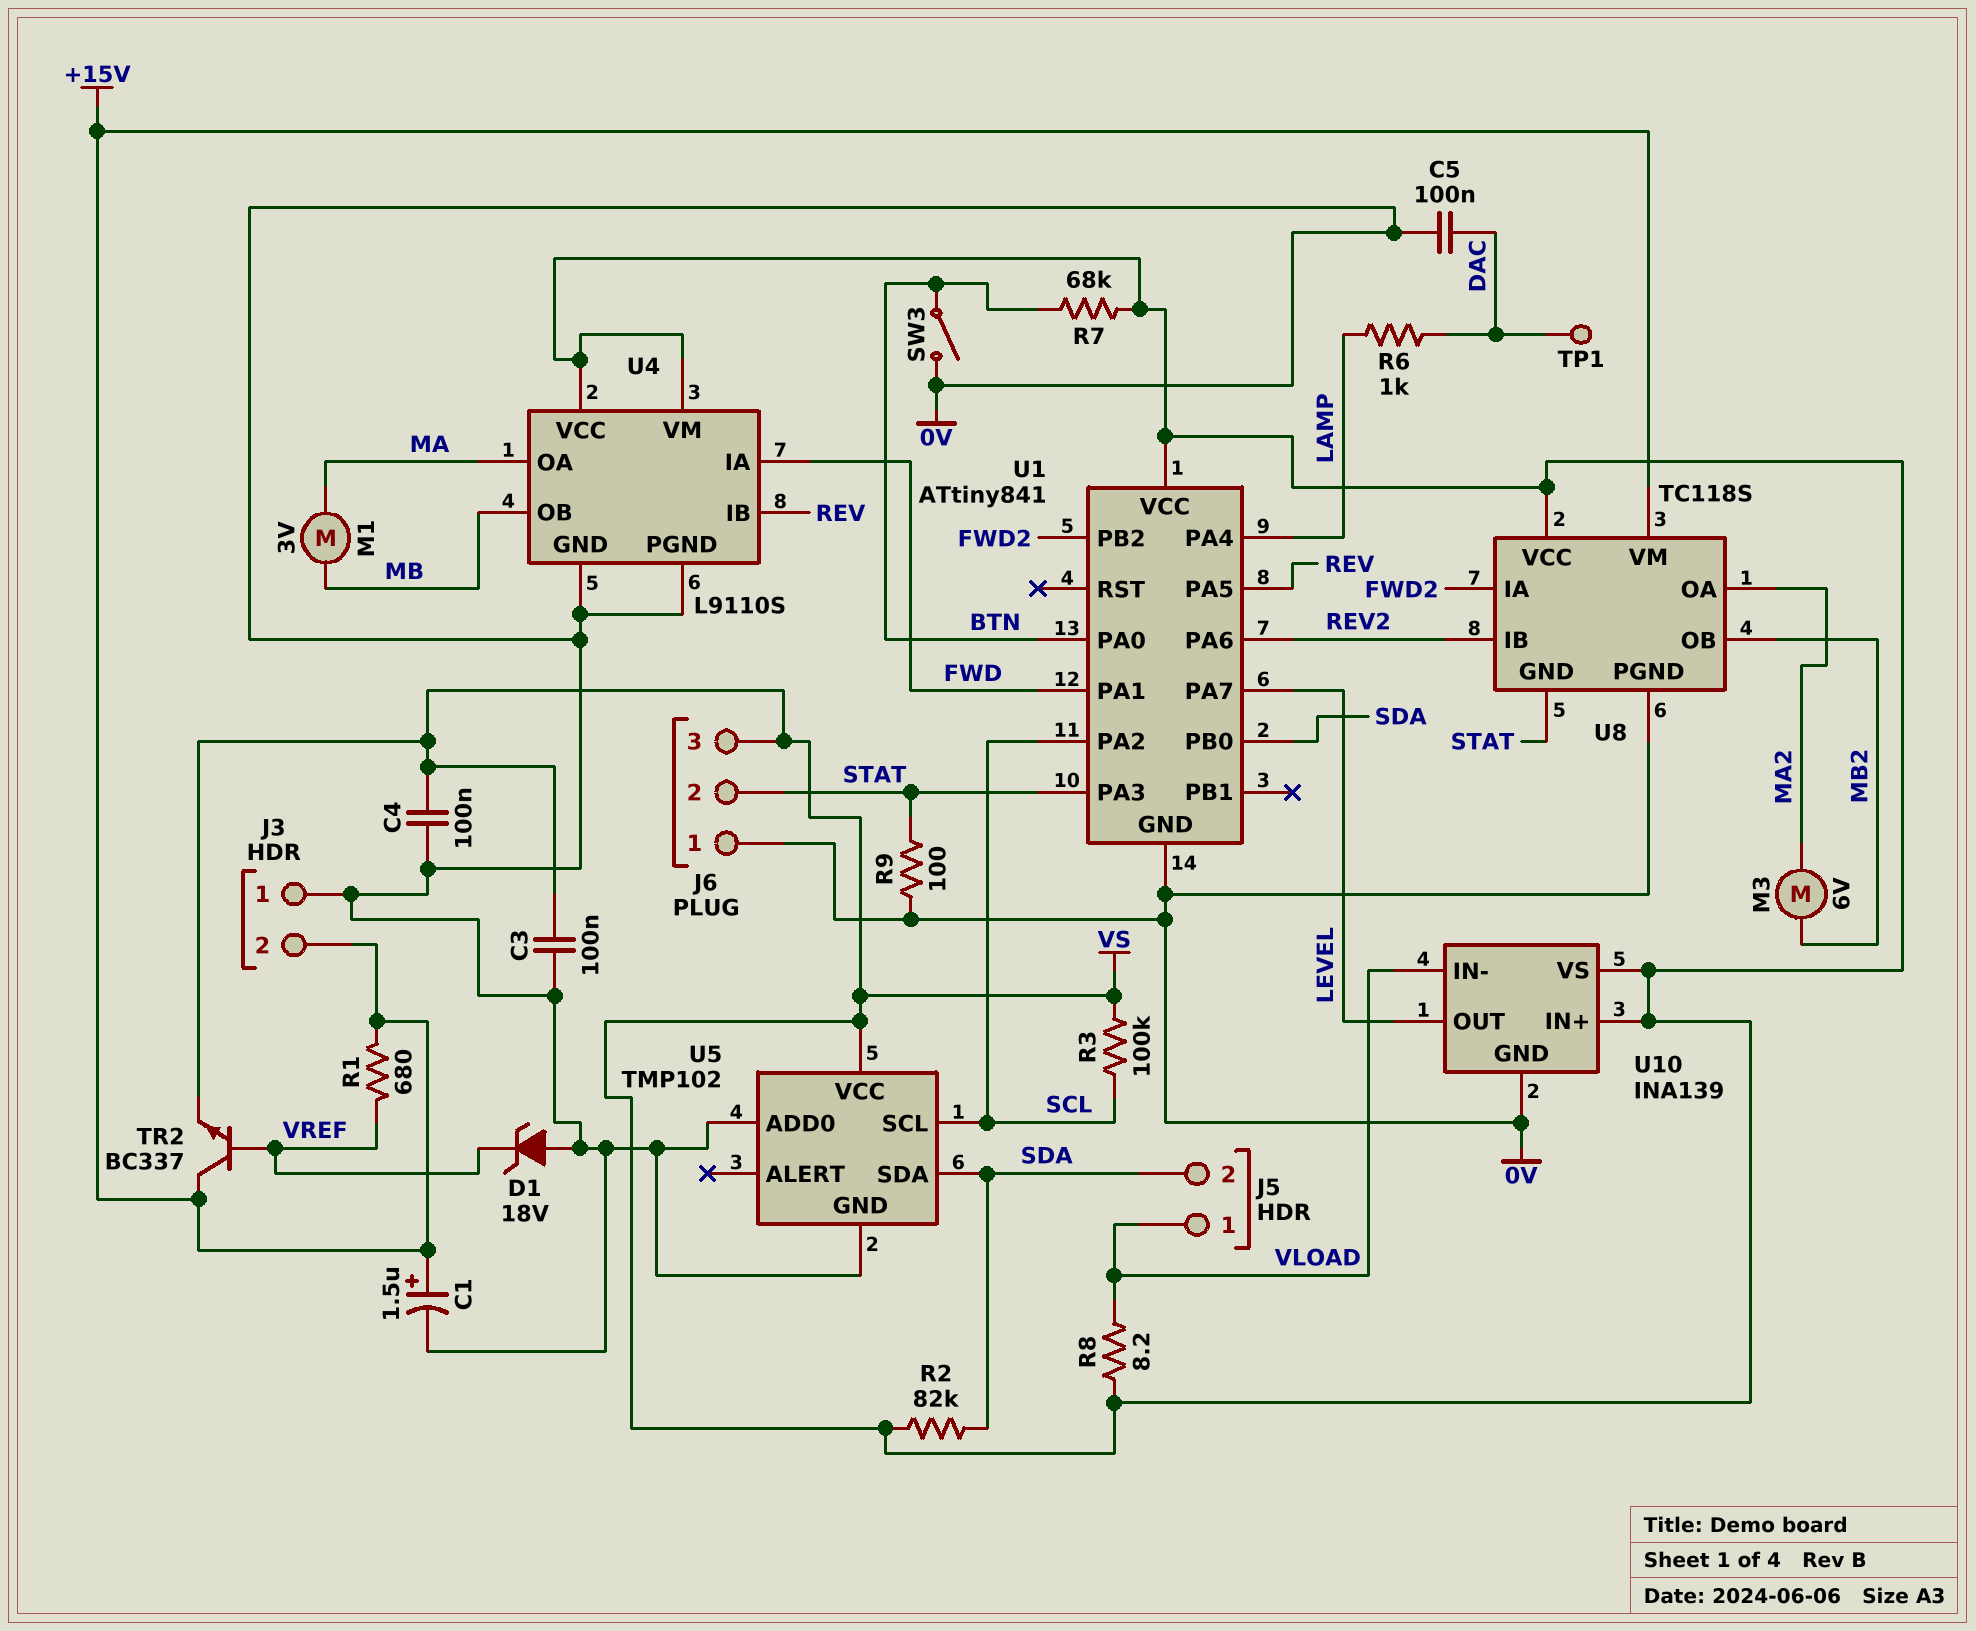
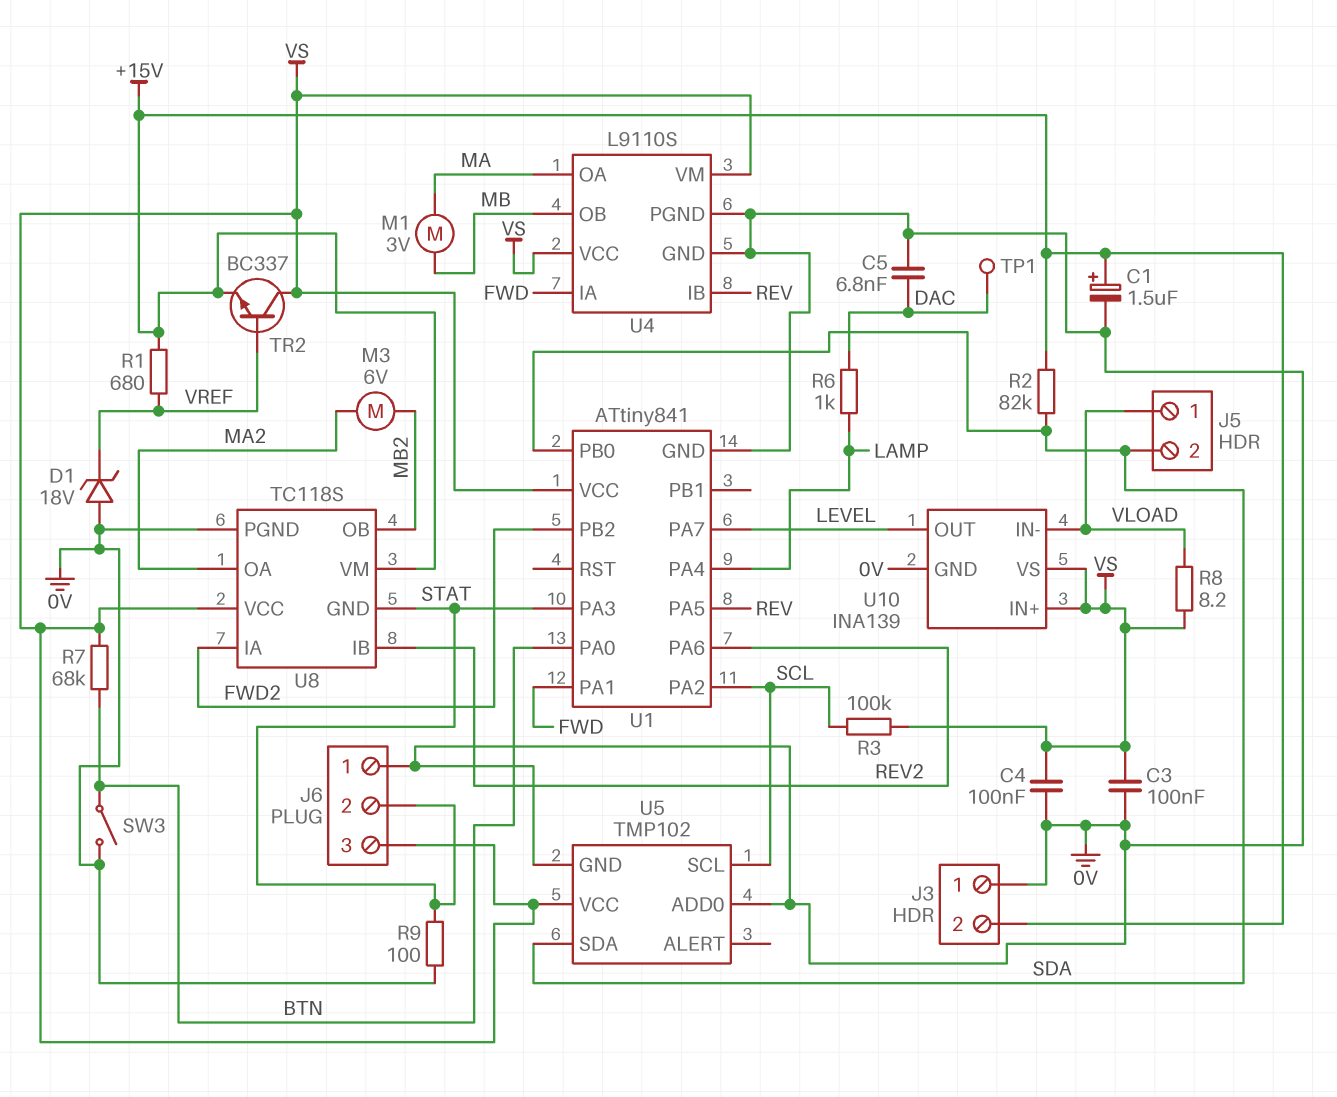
C5: 100nF (0V, DAC) -> 6.8nF (0V, DAC)
R2: 82k (SDA, VS) -> 82k (+15V, SDA)
TR2: NPN BC337 (B VREF, C +15V, E VS) -> NPN BC337 (B VREF, C VS, E +15V)

